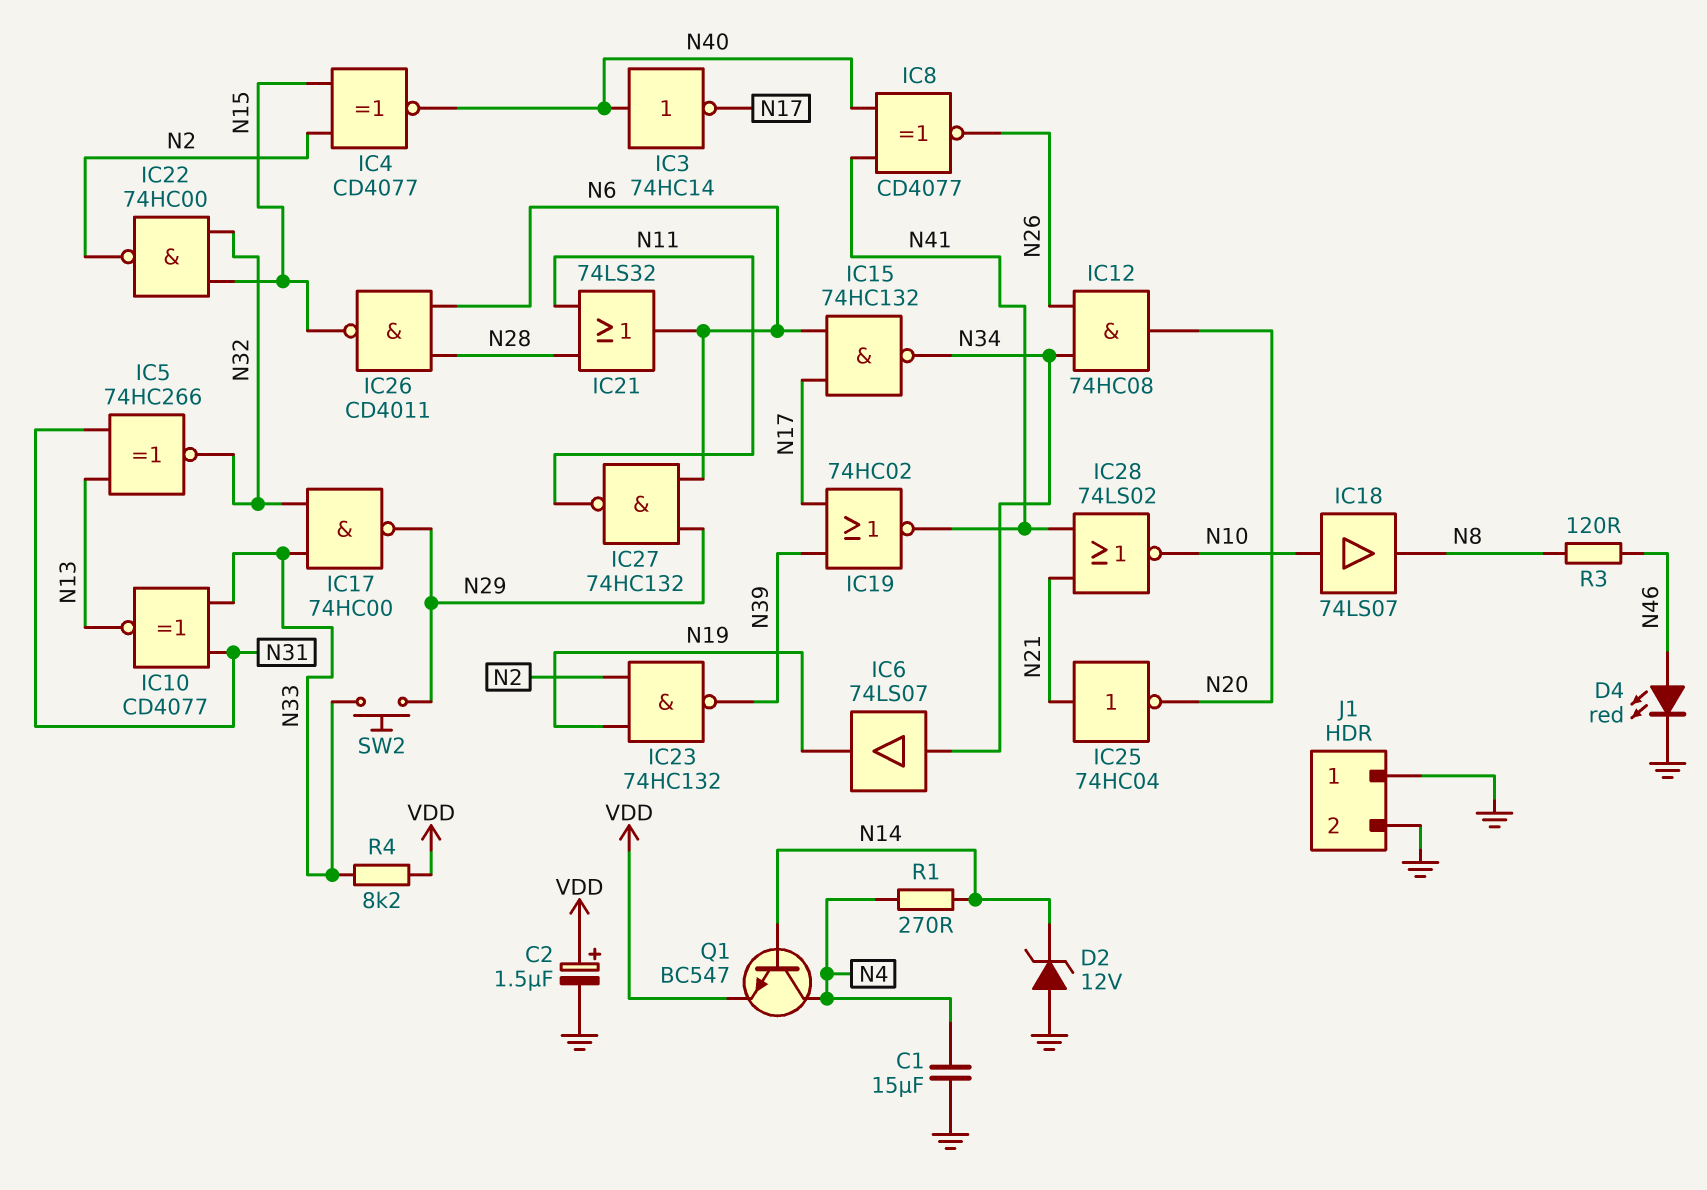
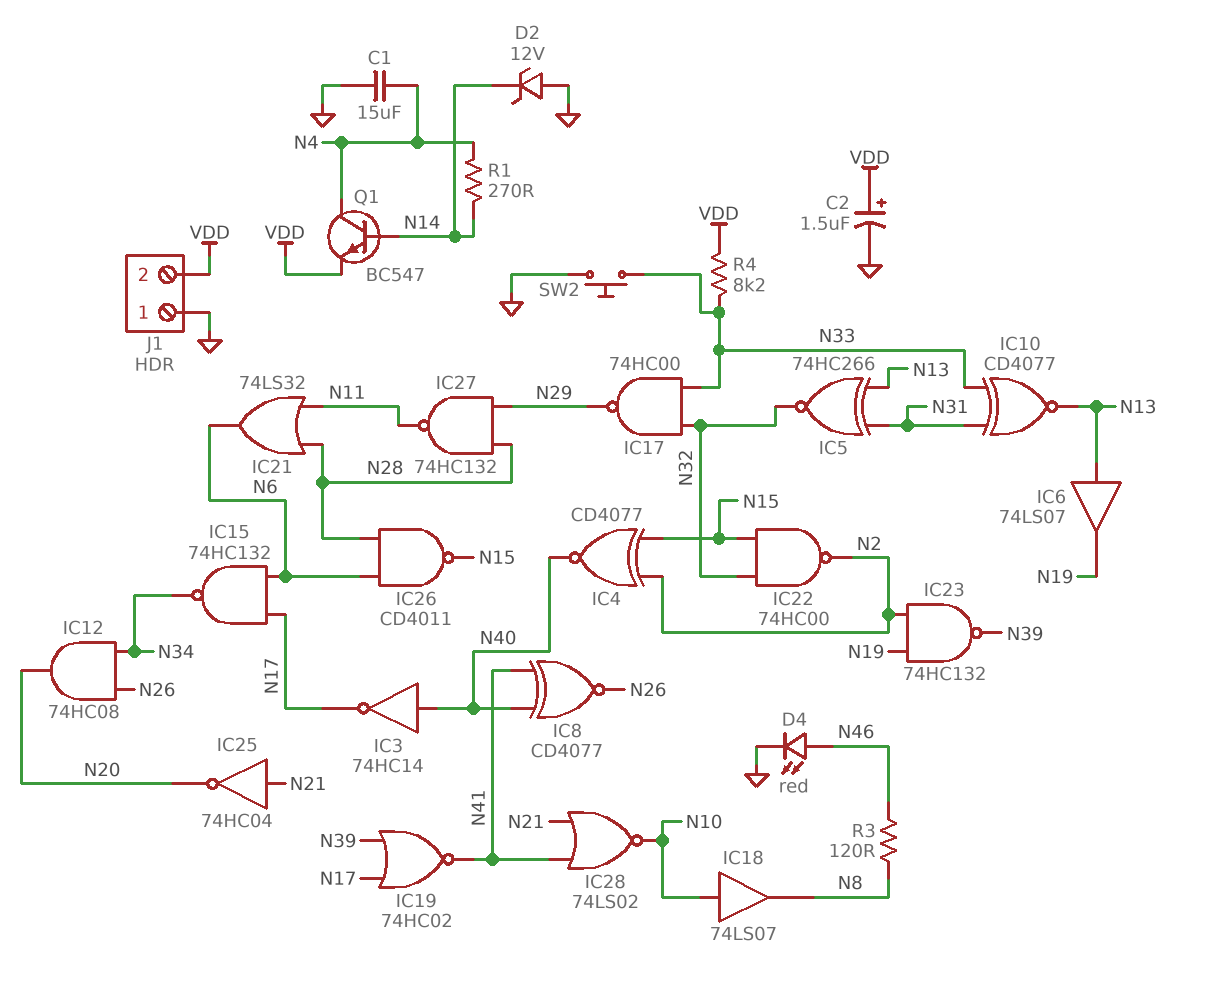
IC6: buffer 74LS07 (in N34, out N19) -> buffer 74LS07 (in N13, out N19)
IC27: NAND 74HC132 (in N6, in N29, out N11) -> NAND 74HC132 (in N28, in N29, out N11)
J1 pin 2: GND -> VDD
SW2: button (N29, N33) -> button (GND, N33)

